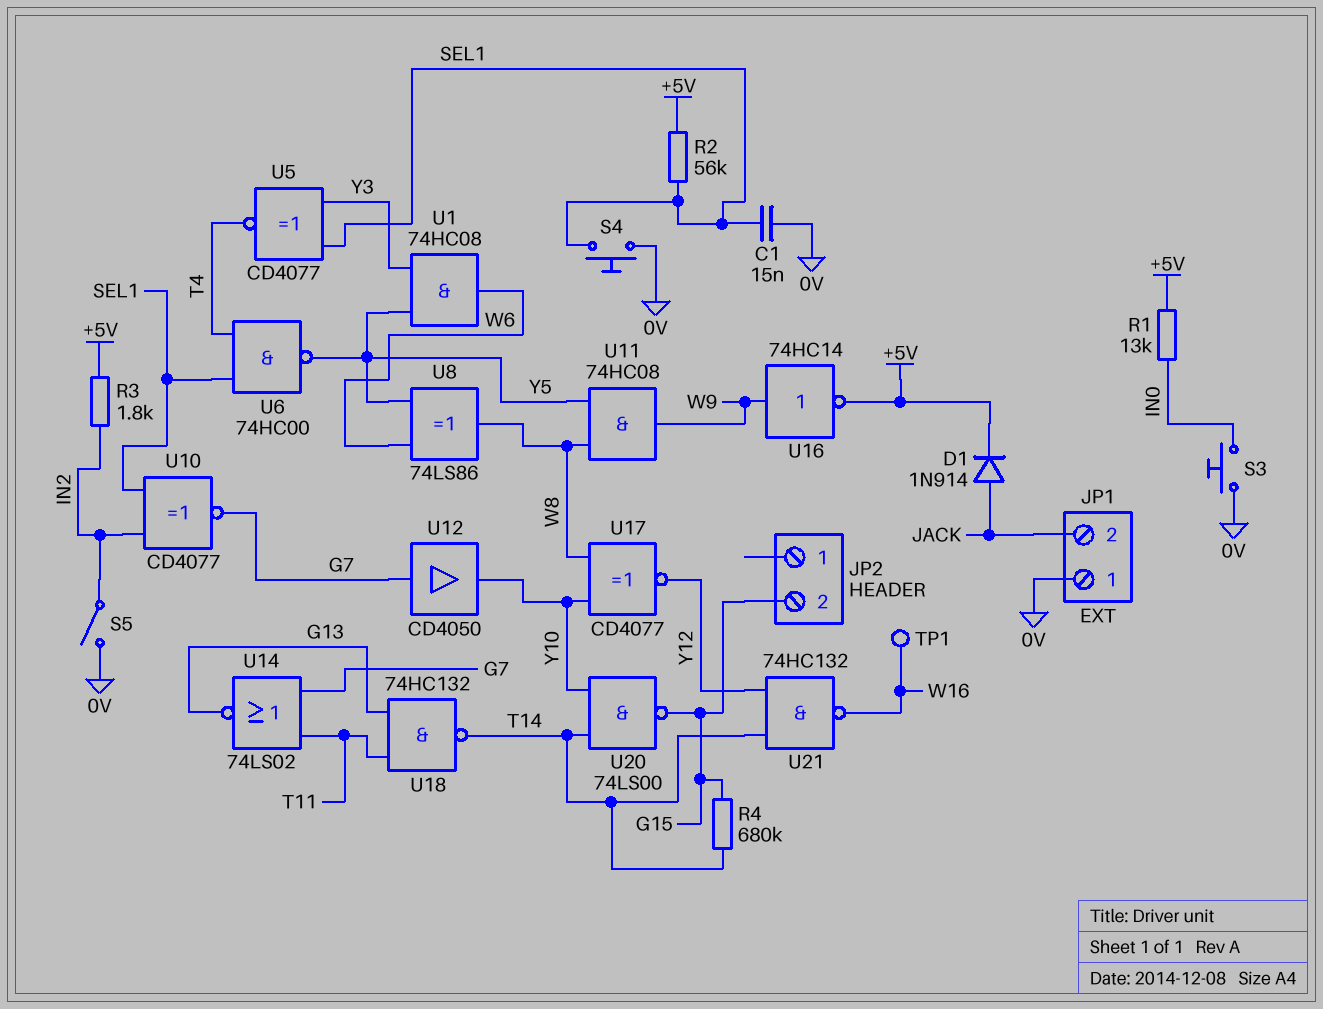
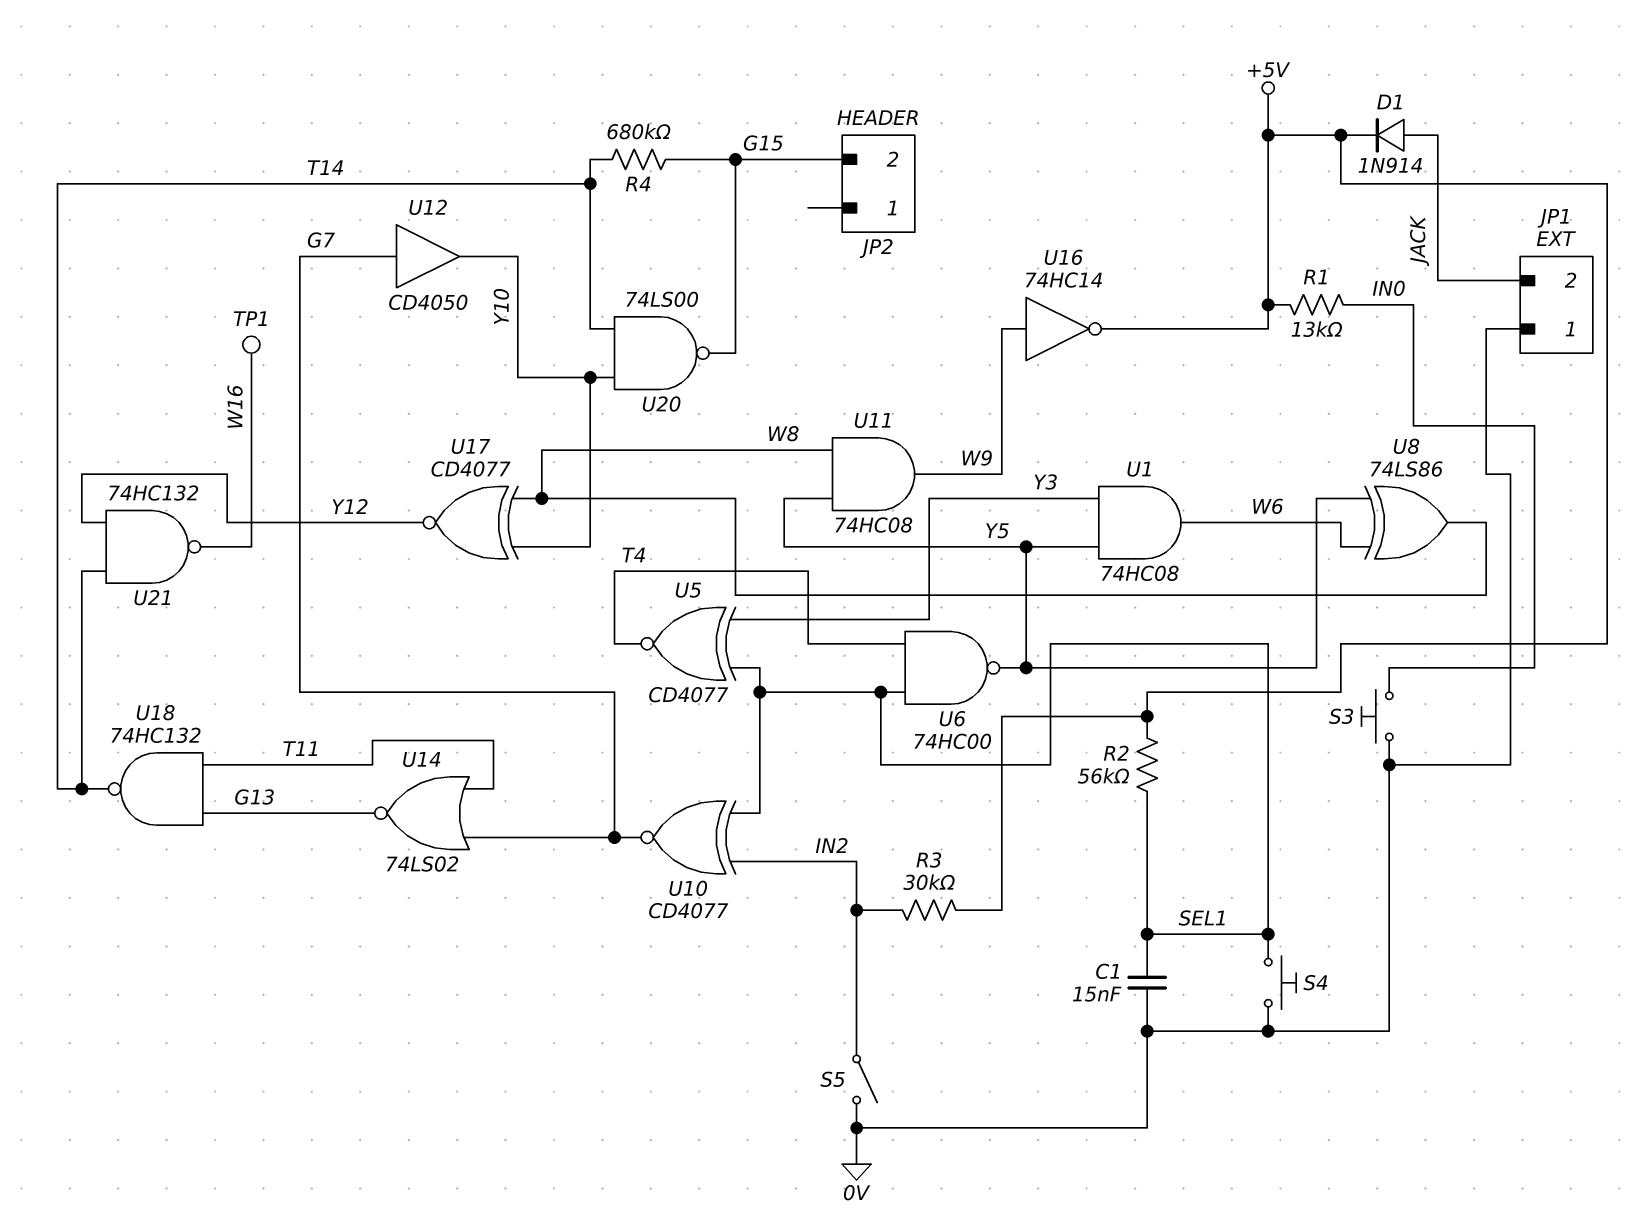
R3: 1.8k (+5V, IN2) -> 30k (+5V, IN2)

